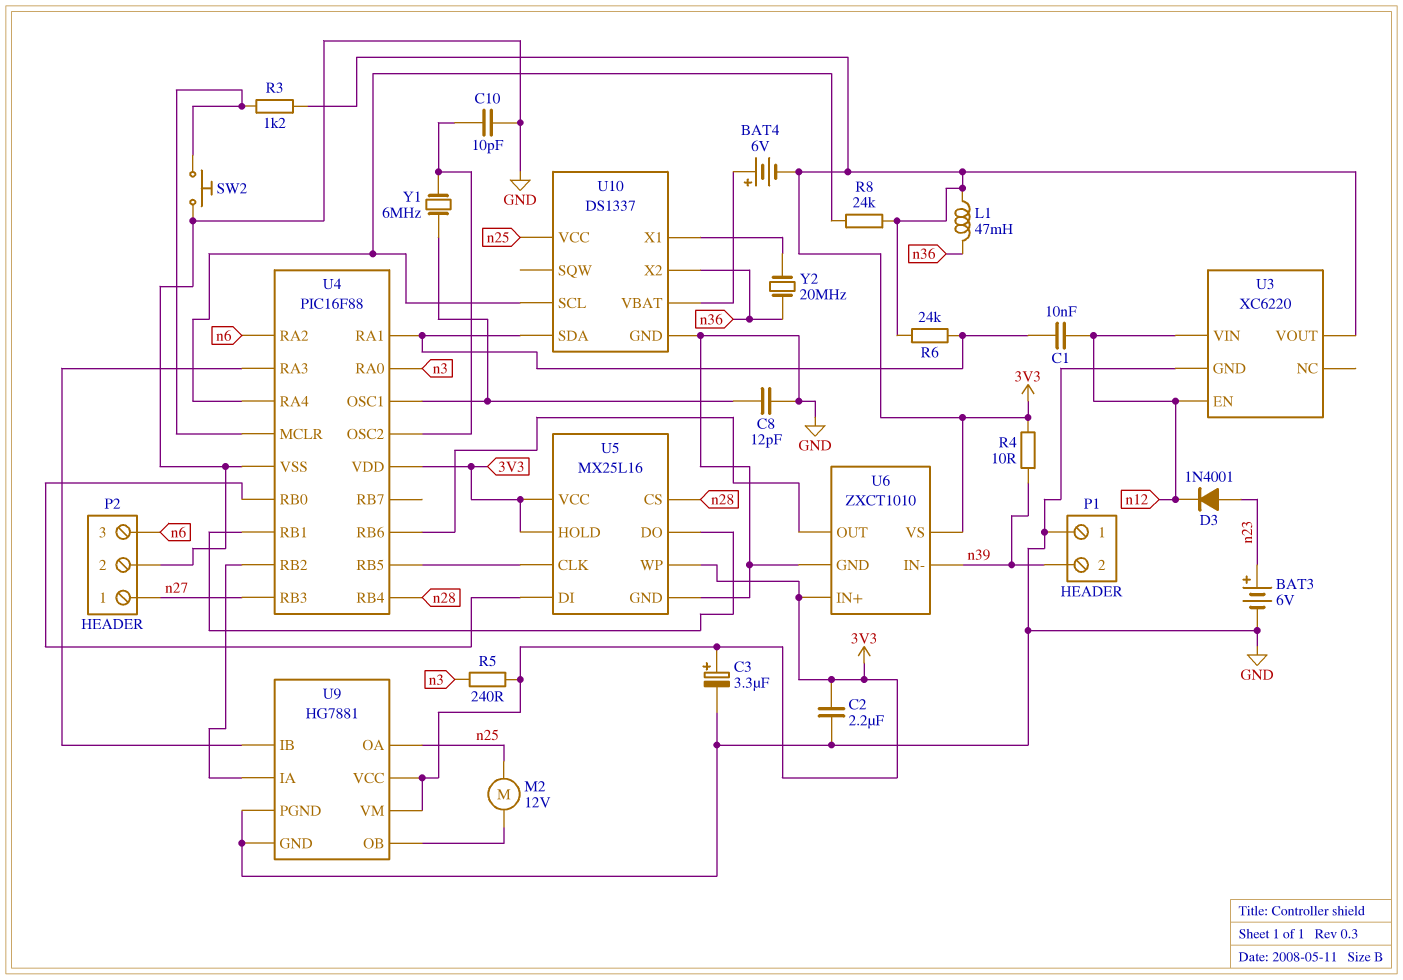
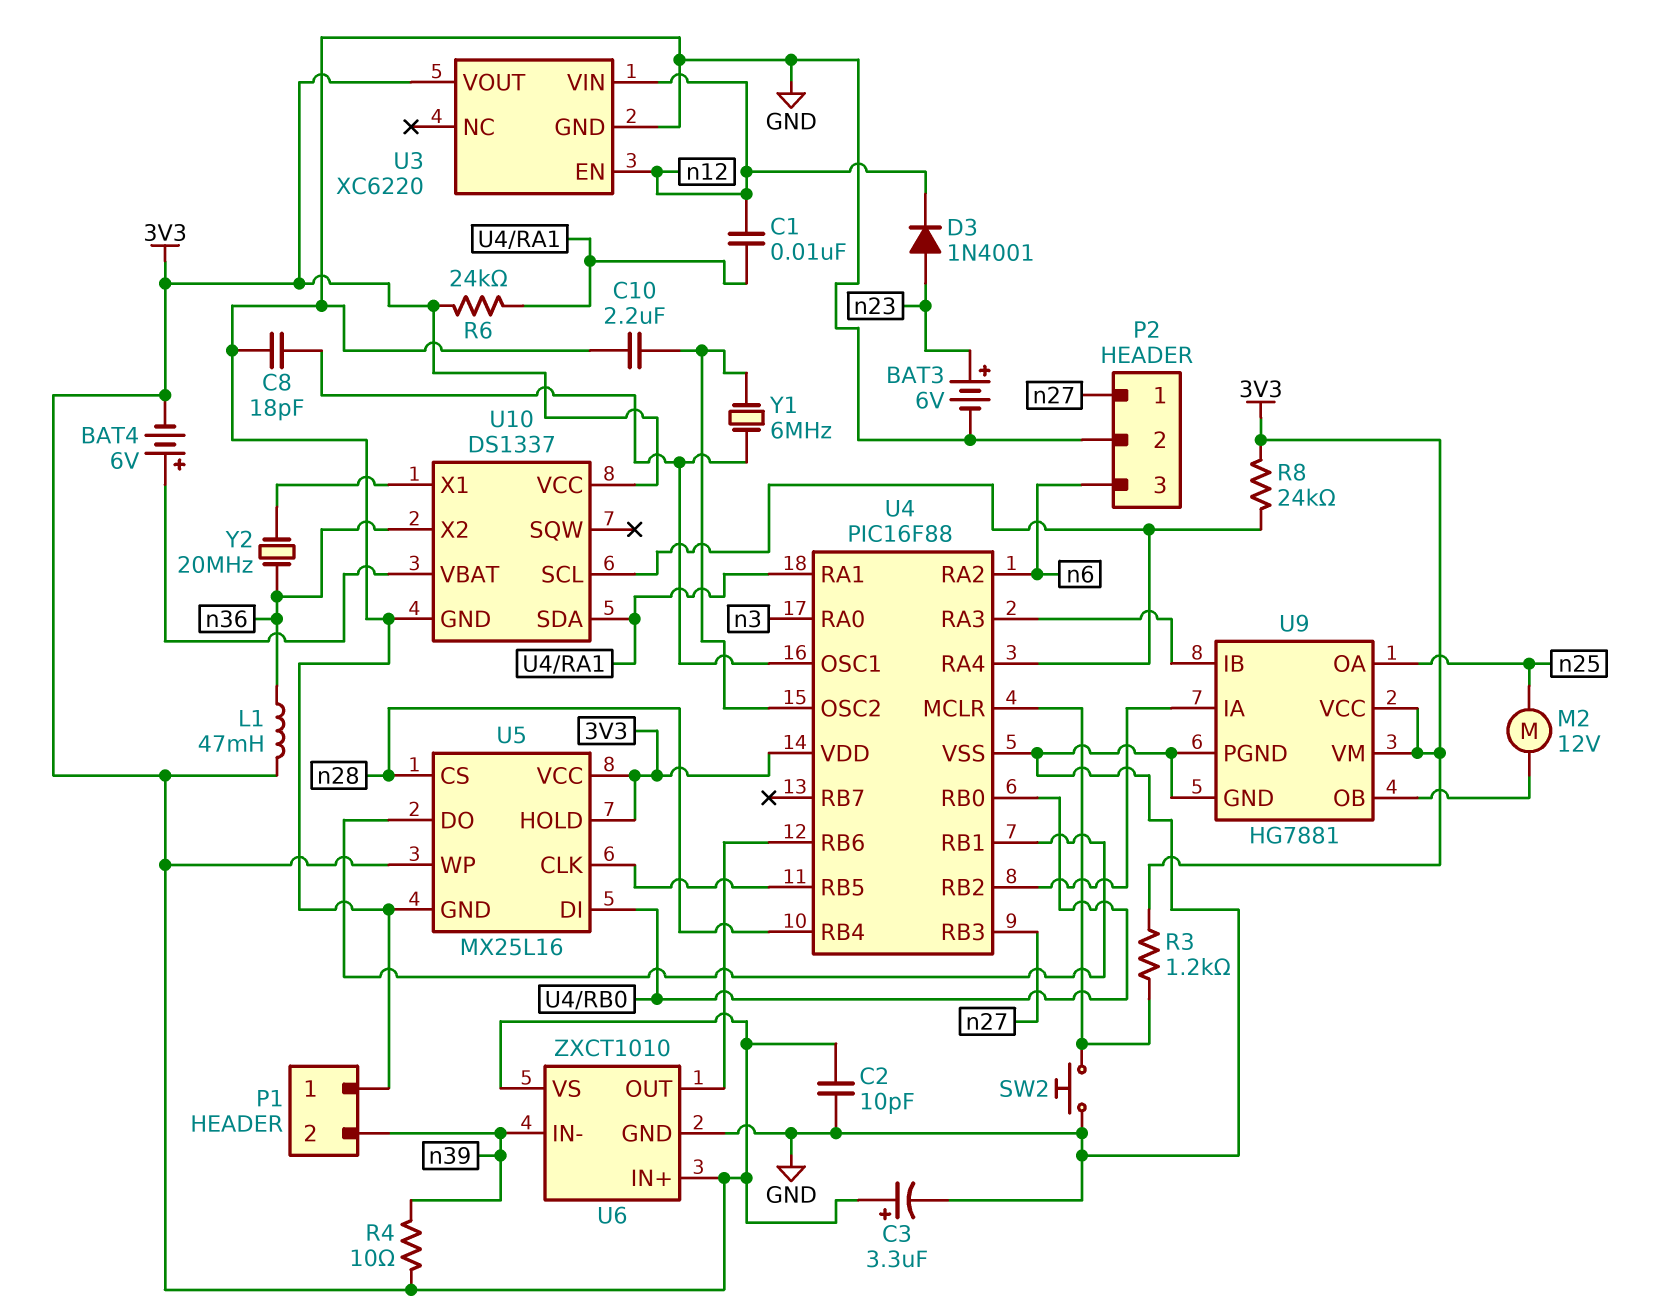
C2: 2.2uF (3V3, GND) -> 10pF (3V3, GND)
C8: 12pF (GND, U4/OSC1) -> 18pF (GND, U4/OSC1)
C10: 10pF (GND, U4/OSC2) -> 2.2uF (GND, U4/OSC2)
R5: 240 (3V3, n3) -> none
U10 pin VCC: n25 -> 3V3

